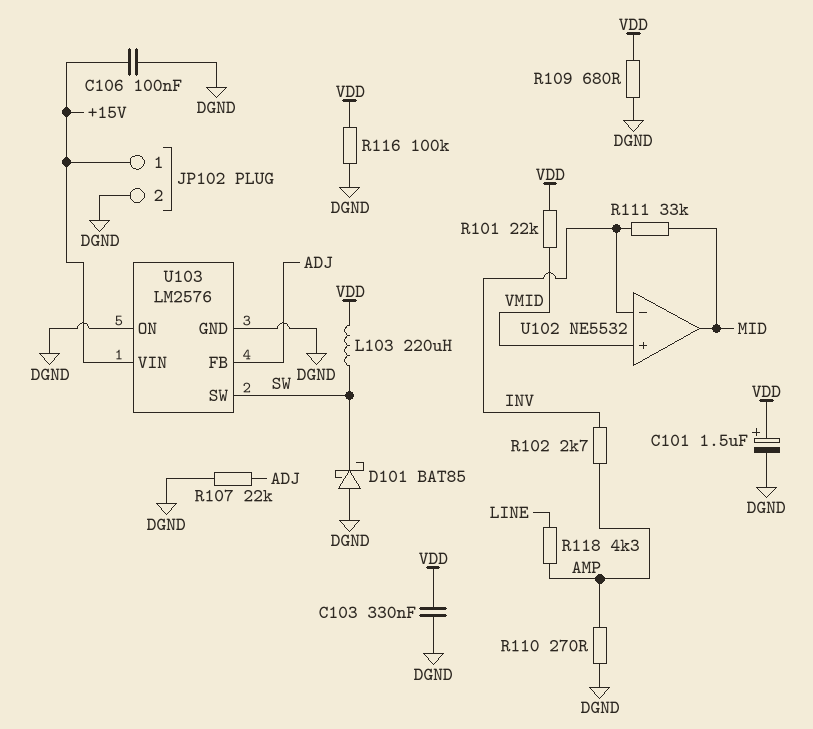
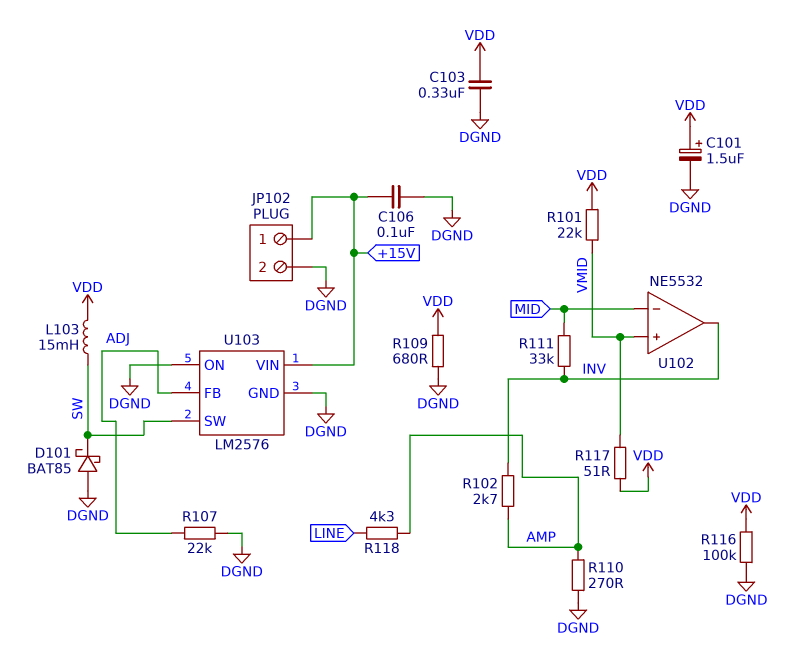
L103: 220uH (SW, VDD) -> 15mH (SW, VDD)
R117: none -> 51 (VDD, VMID)
U102 pin in-: INV -> MID
U102 pin out: MID -> INV

